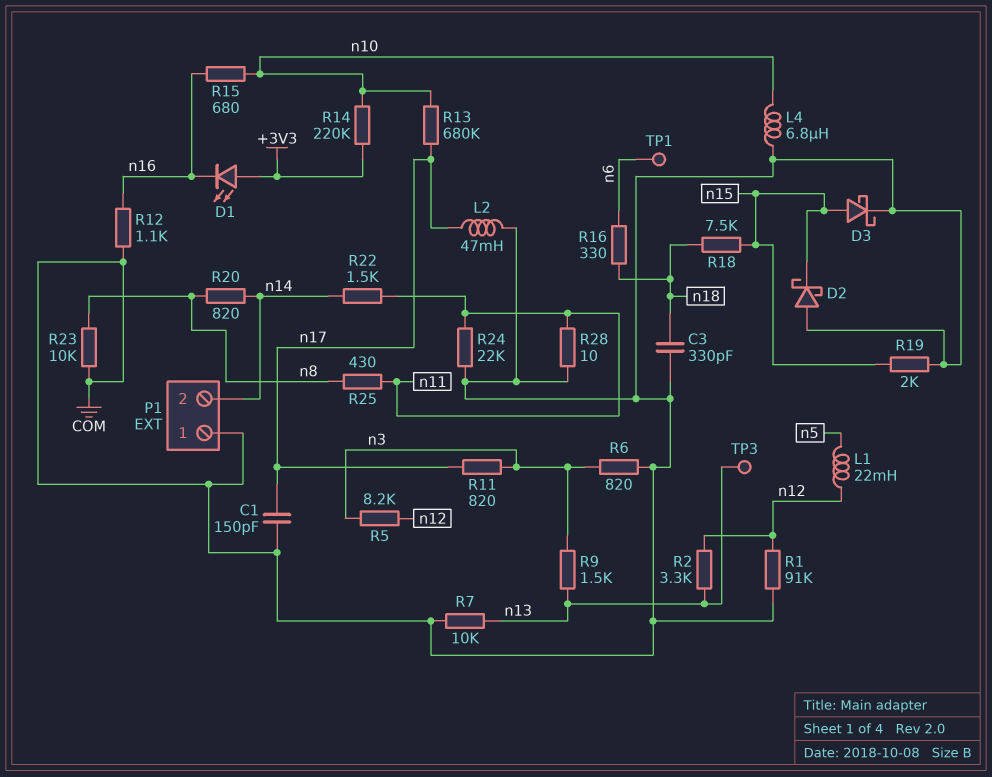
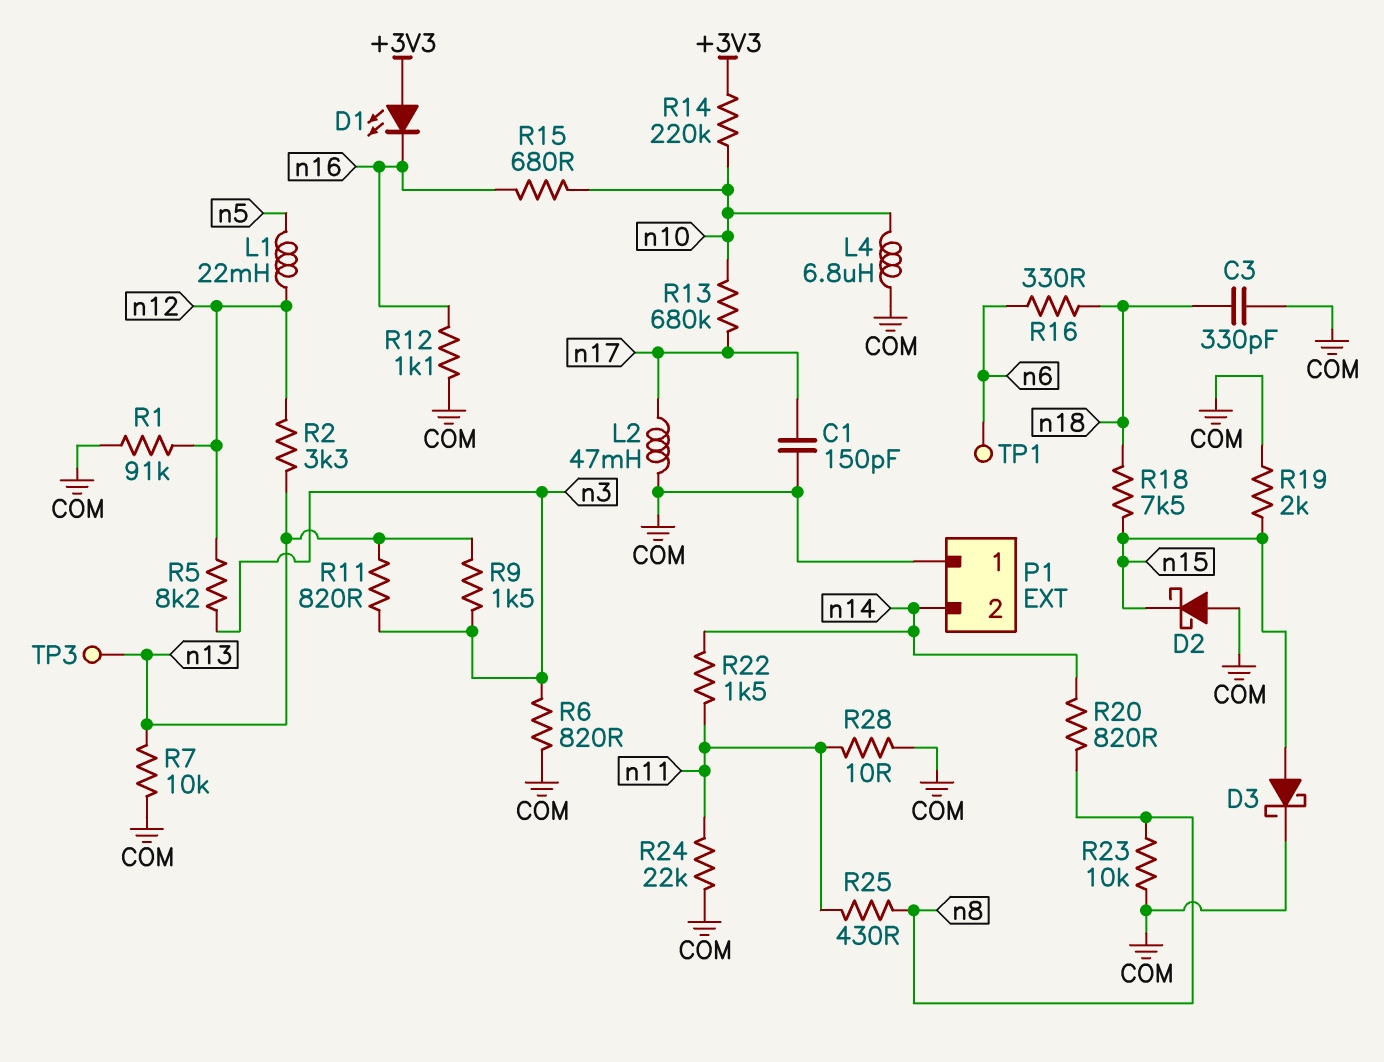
R11: 820 (n3, n17) -> 820 (n3, n13)

